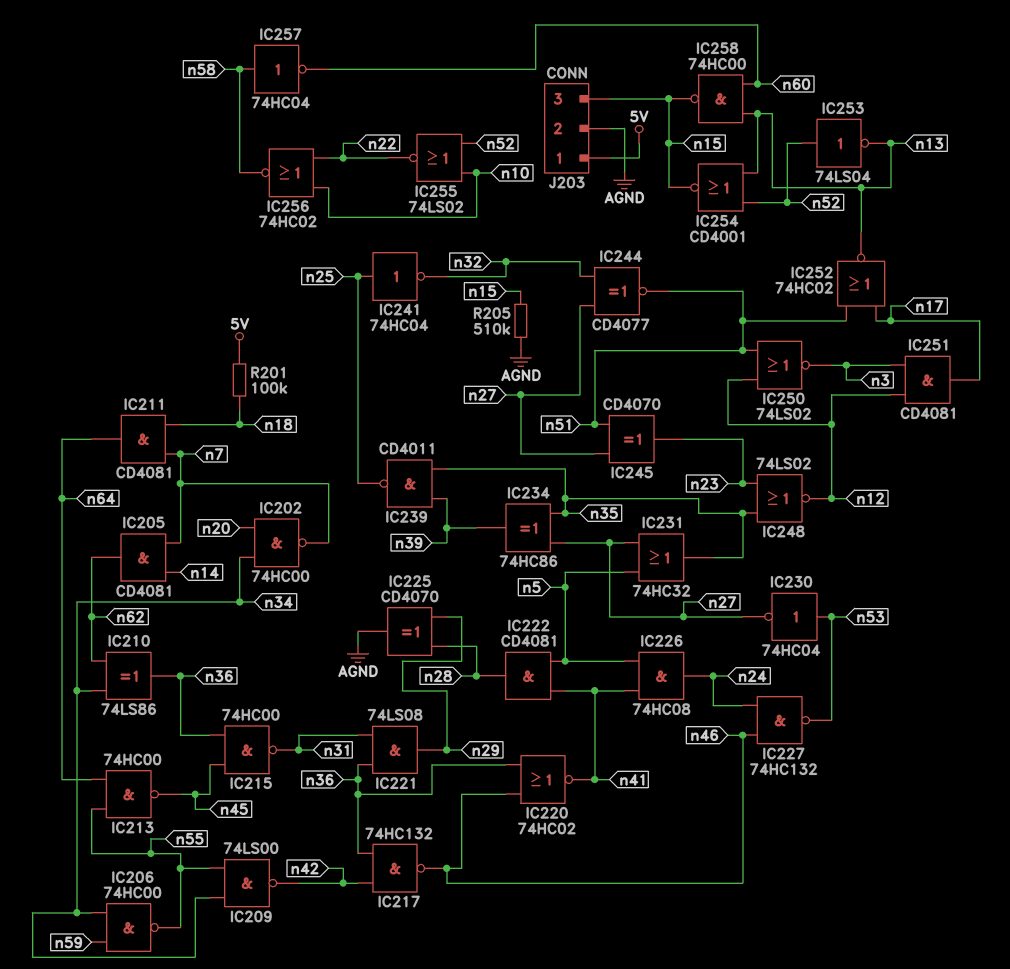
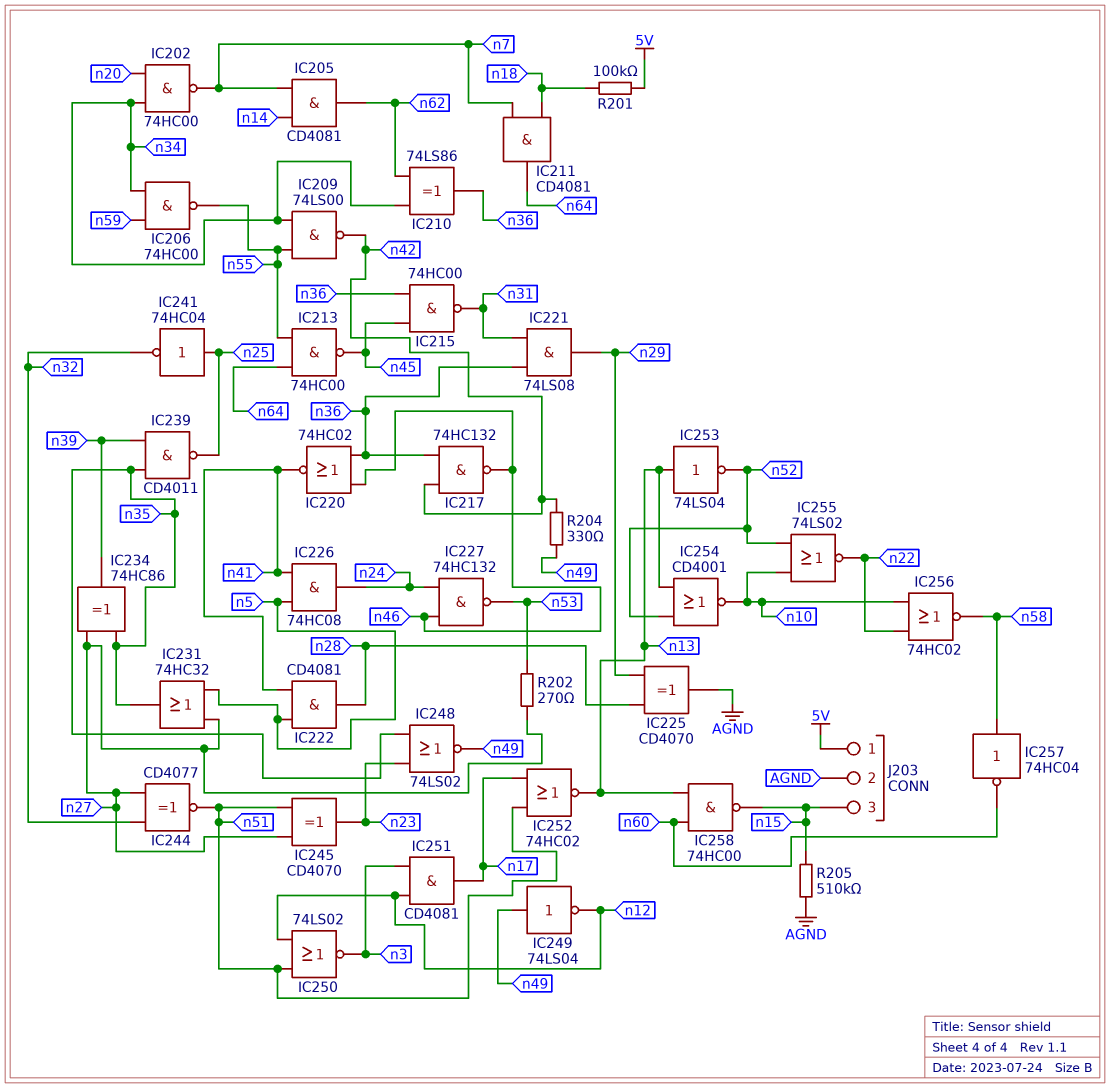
IC230: NOT 74HC04 (in n53, out n27) -> none
IC248: NOR 74LS02 (in n23, in n35, out n12) -> NOR 74LS02 (in n23, in n35, out n49)
IC249: none -> NOT 74LS04 (in n49, out n12)
IC253: NOT 74LS04 (in n52, out n13) -> NOT 74LS04 (in n13, out n52)
IC254: NOR CD4001 (in n13, in n52, out n15) -> NOR CD4001 (in n13, in n52, out n10)
R202: none -> 270 (n27, n53)
R204: none -> 330 (n42, n49)

